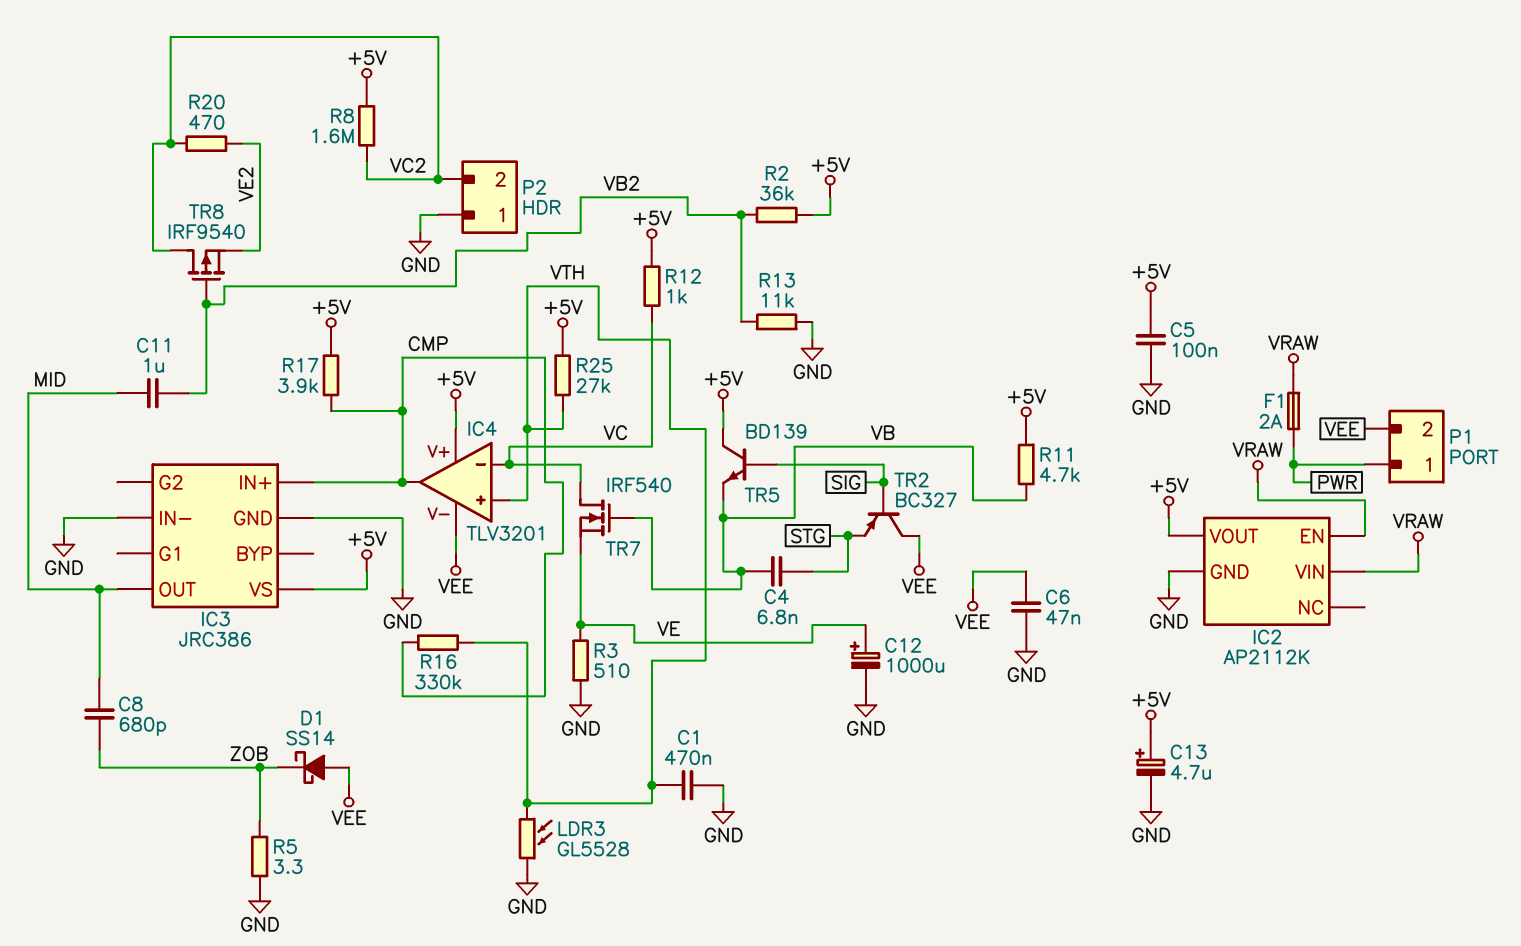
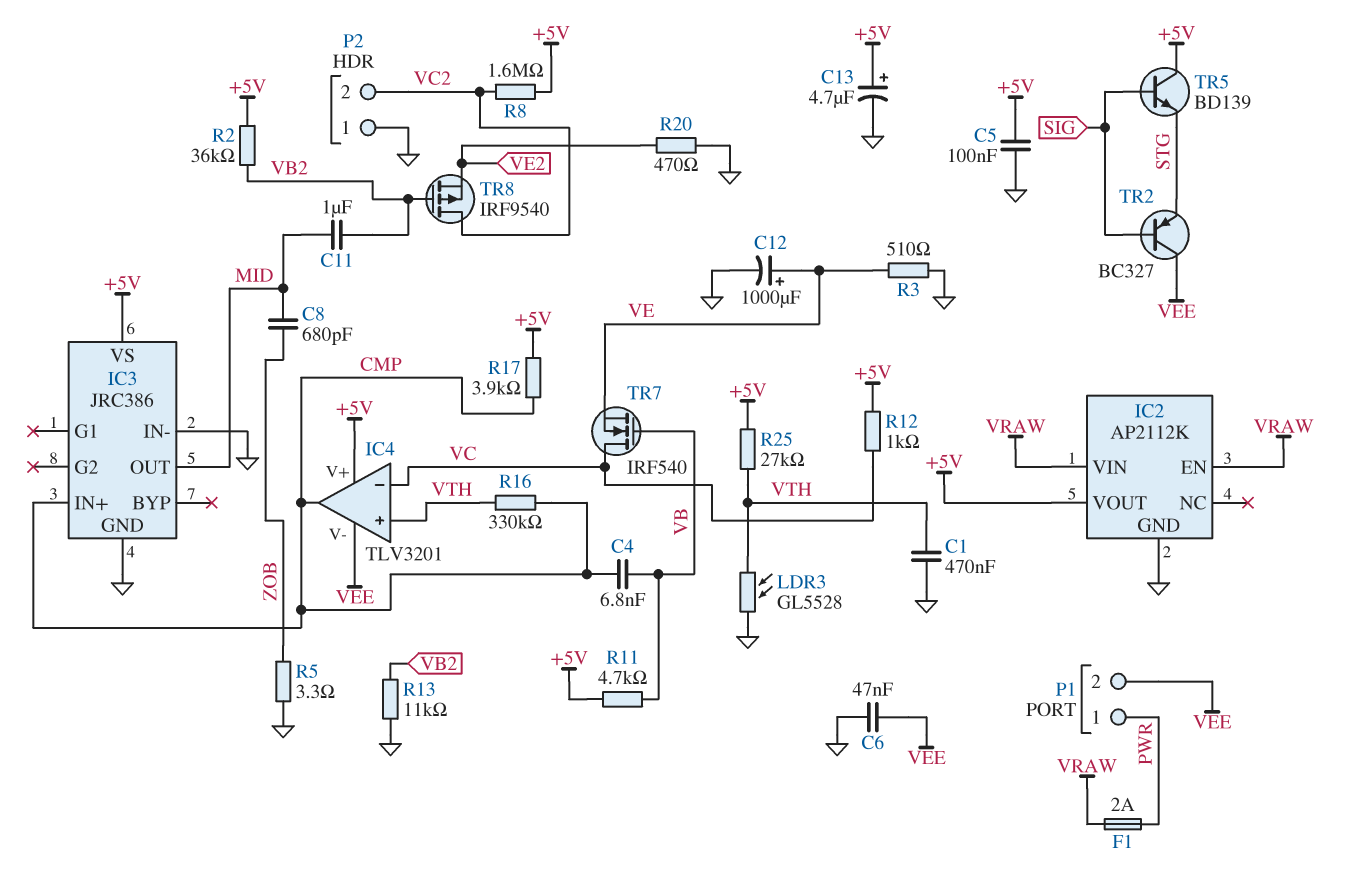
C4: 6.8nF (STG, VB) -> 6.8nF (CMP, VB)
D1: schottky SS14 (A VEE, K ZOB) -> none
R20: 470 (VC2, VE2) -> 470 (GND, VE2)
TR5: NPN BD139 (B SIG, C +5V, E VB) -> NPN BD139 (B SIG, C +5V, E STG)

